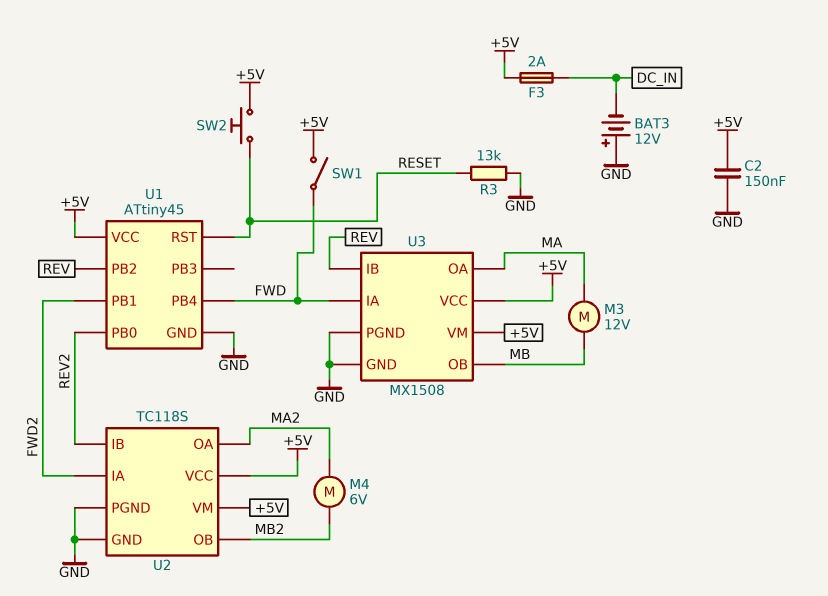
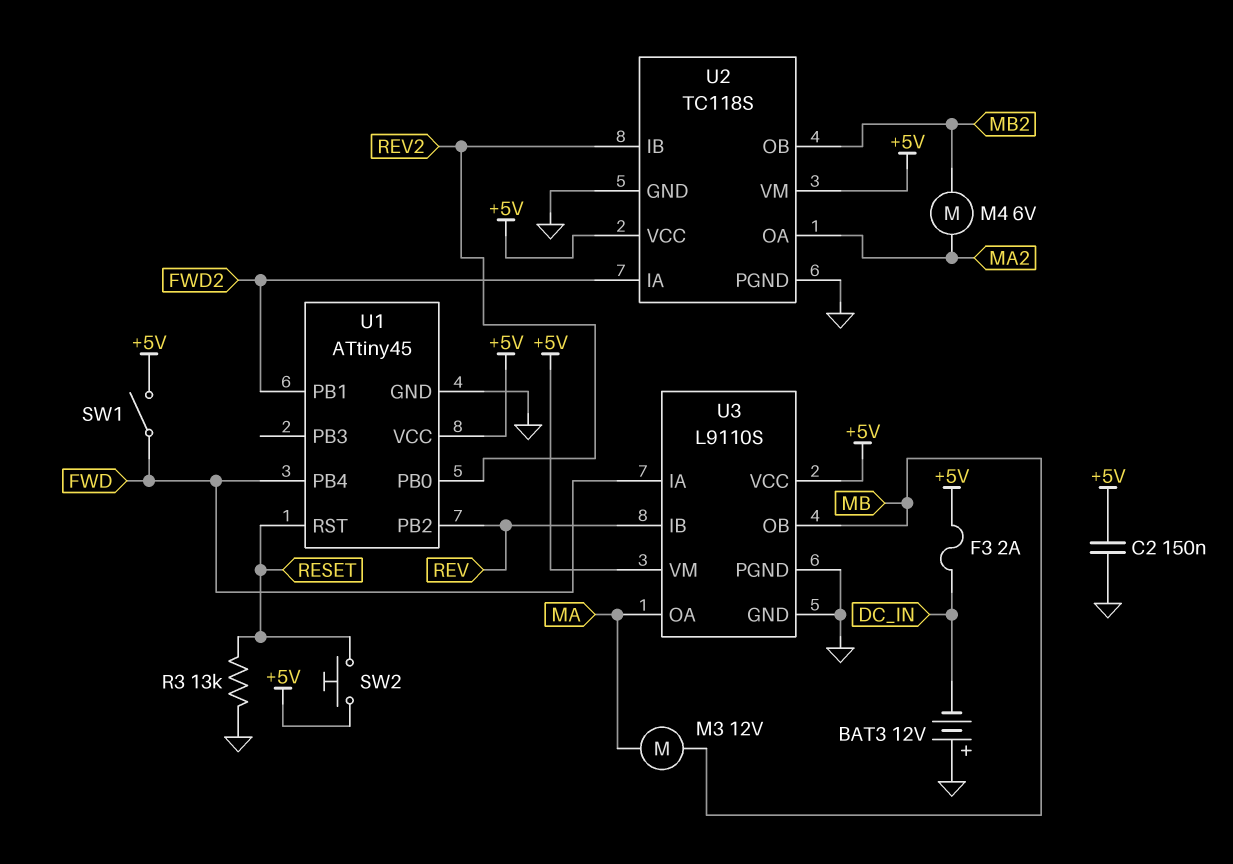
U3: MX1508 -> L9110S

